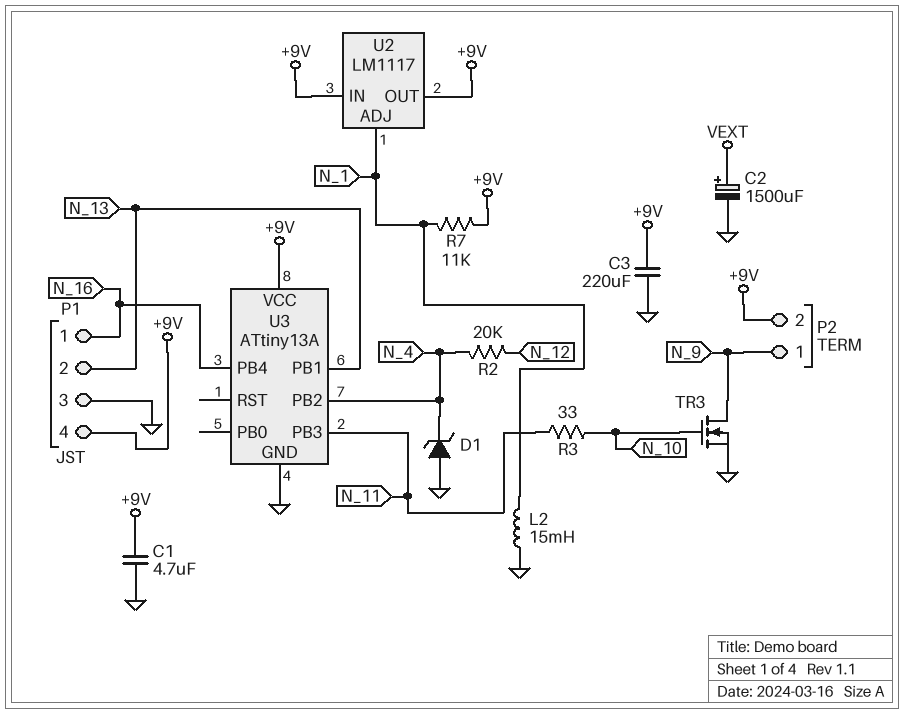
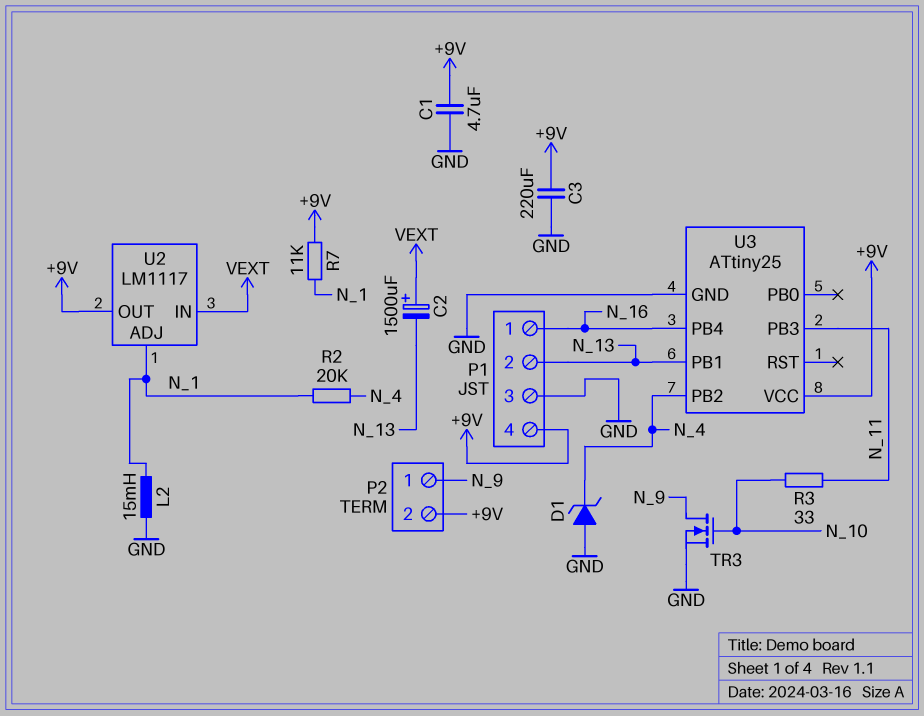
C2: 1500uF (plus VEXT, minus GND) -> 1500uF (plus VEXT, minus N_13)
R2: 20k (N_4, N_12) -> 20k (N_1, N_4)
U2 pin IN: +9V -> VEXT
U3: ATtiny13A -> ATtiny25

